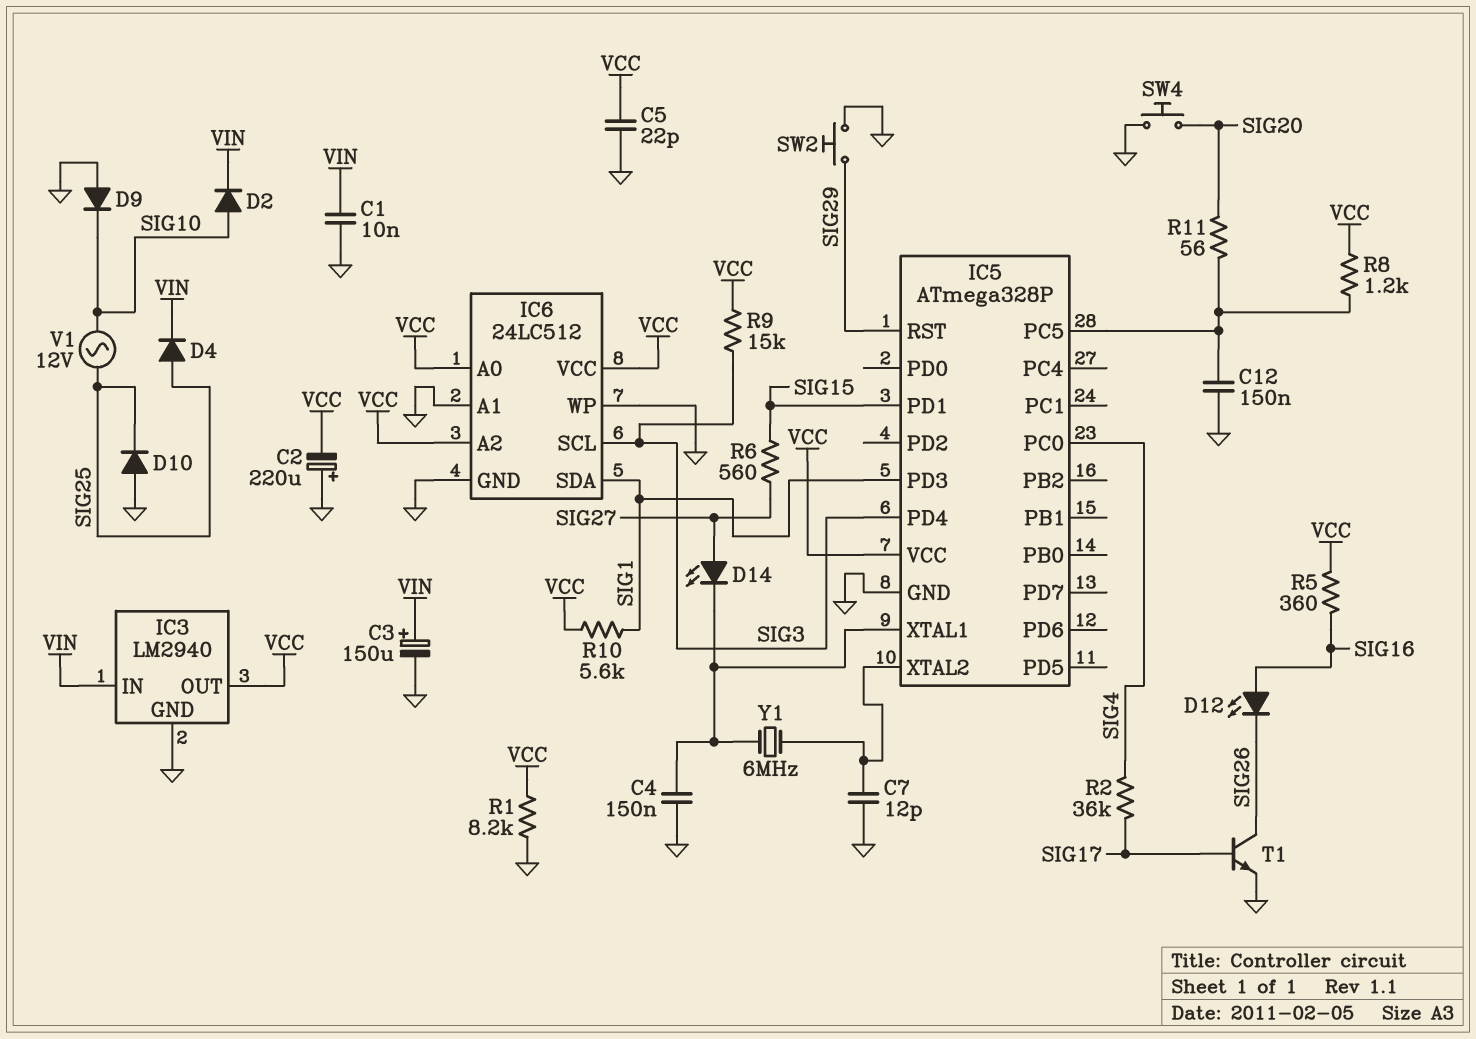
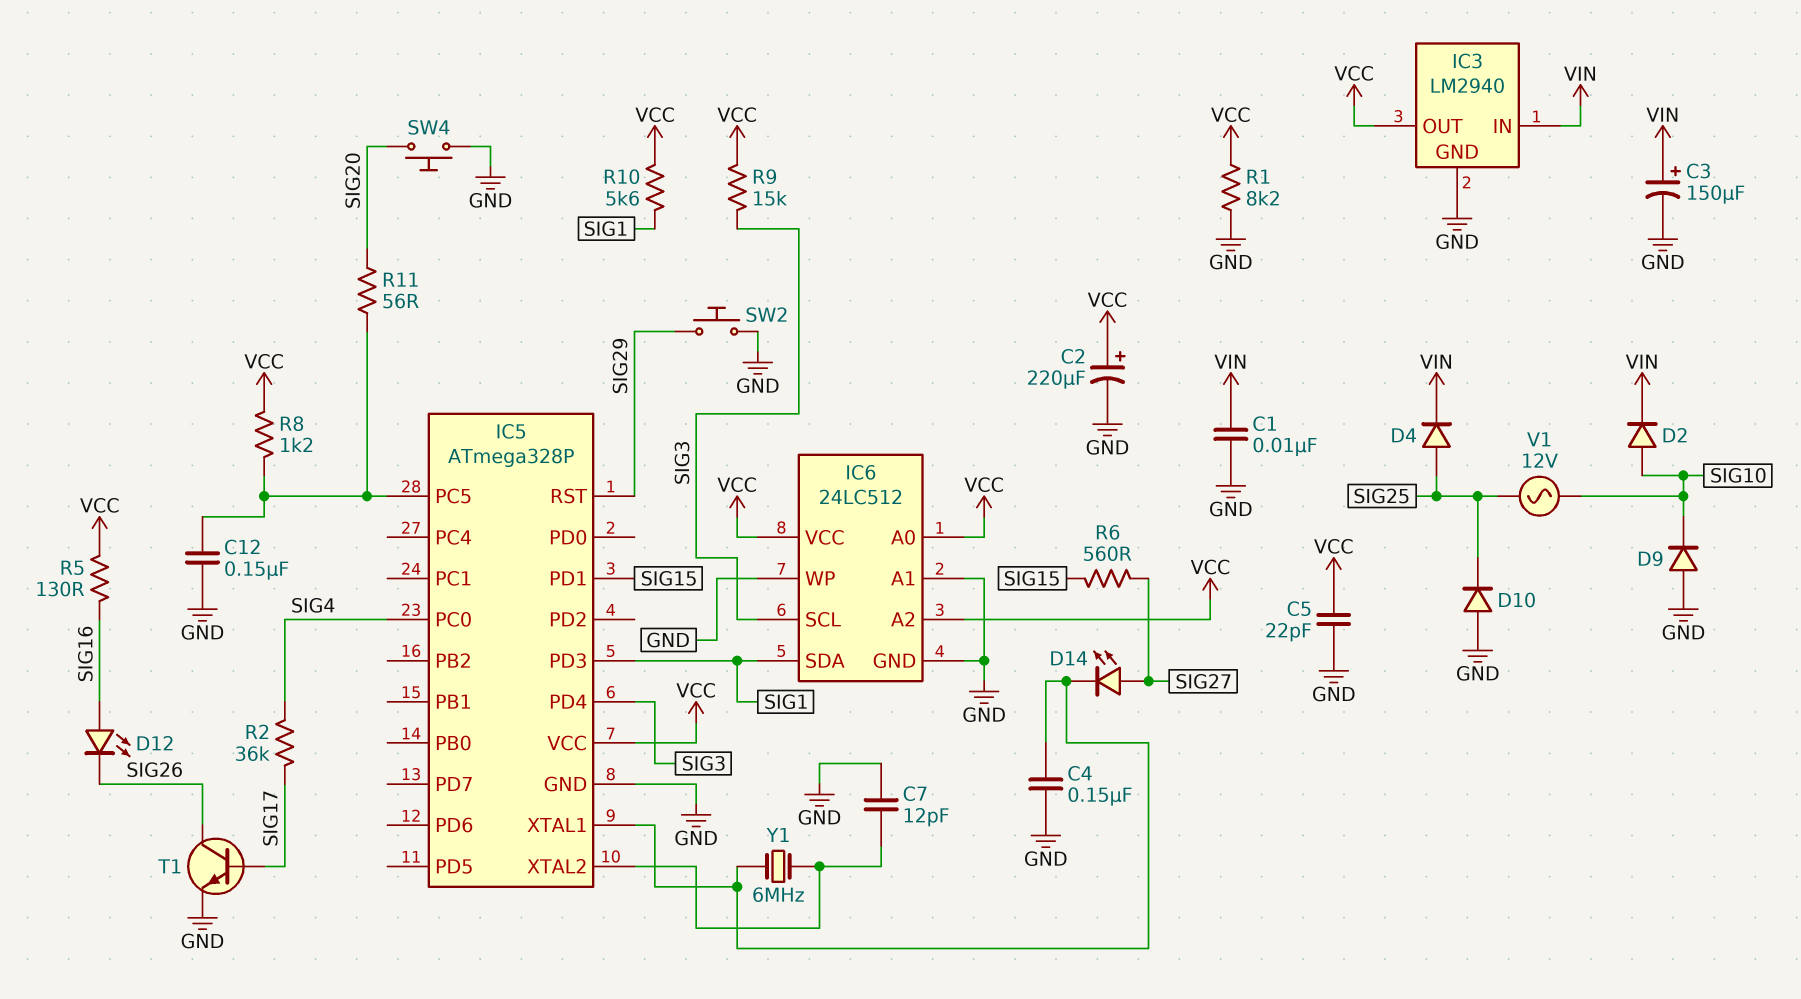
C2: 220uF (plus GND, minus VCC) -> 220uF (plus VCC, minus GND)
R5: 360 (SIG16, VCC) -> 130 (SIG16, VCC)

